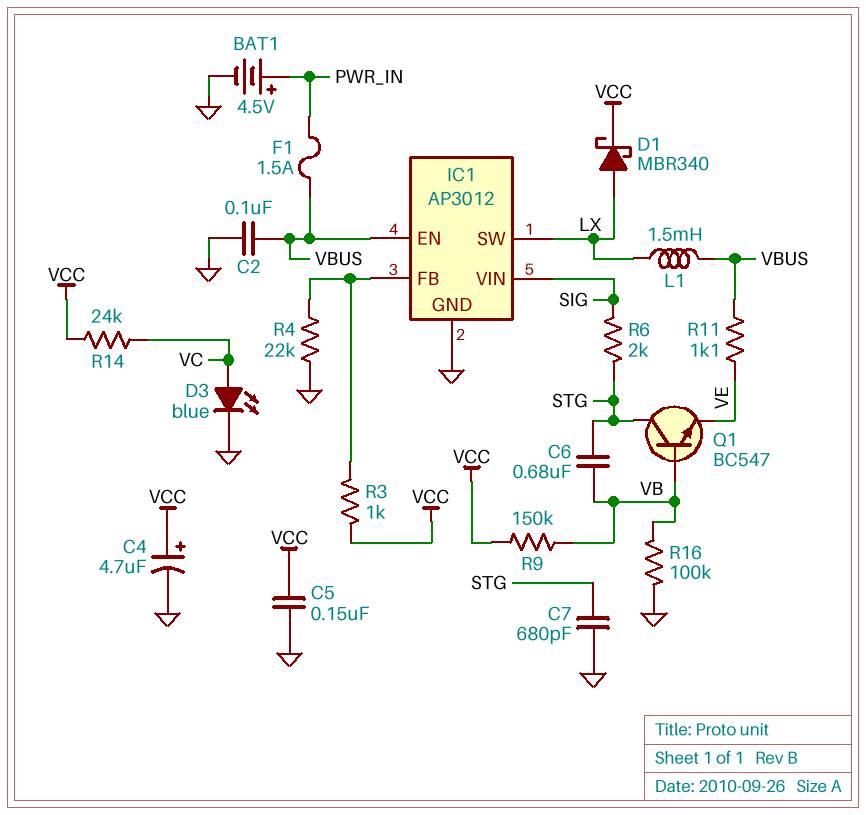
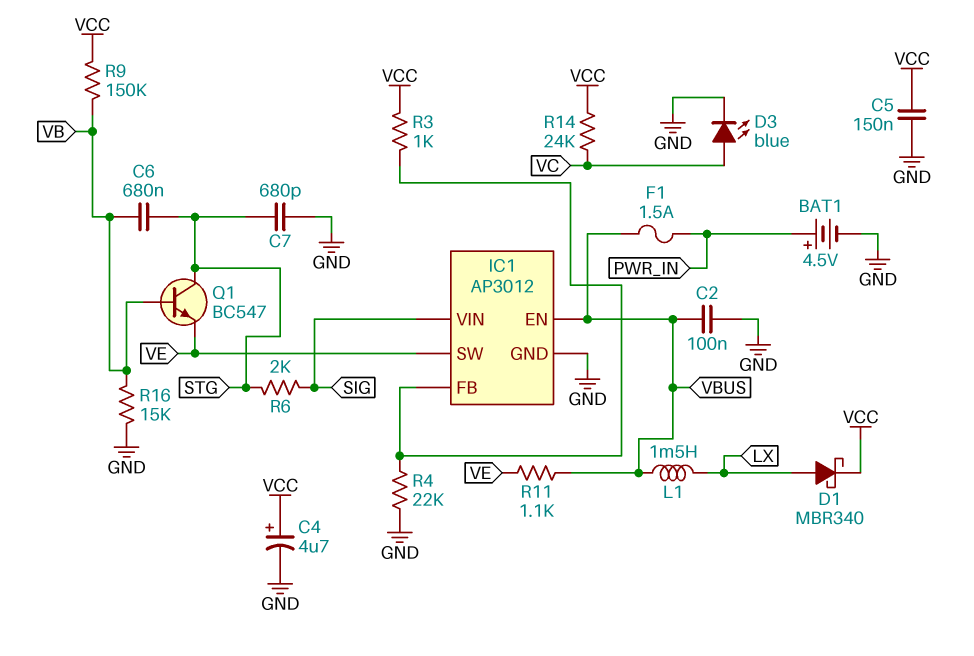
IC1 pin SW: LX -> VE
R16: 100k (GND, VB) -> 15k (GND, VB)

